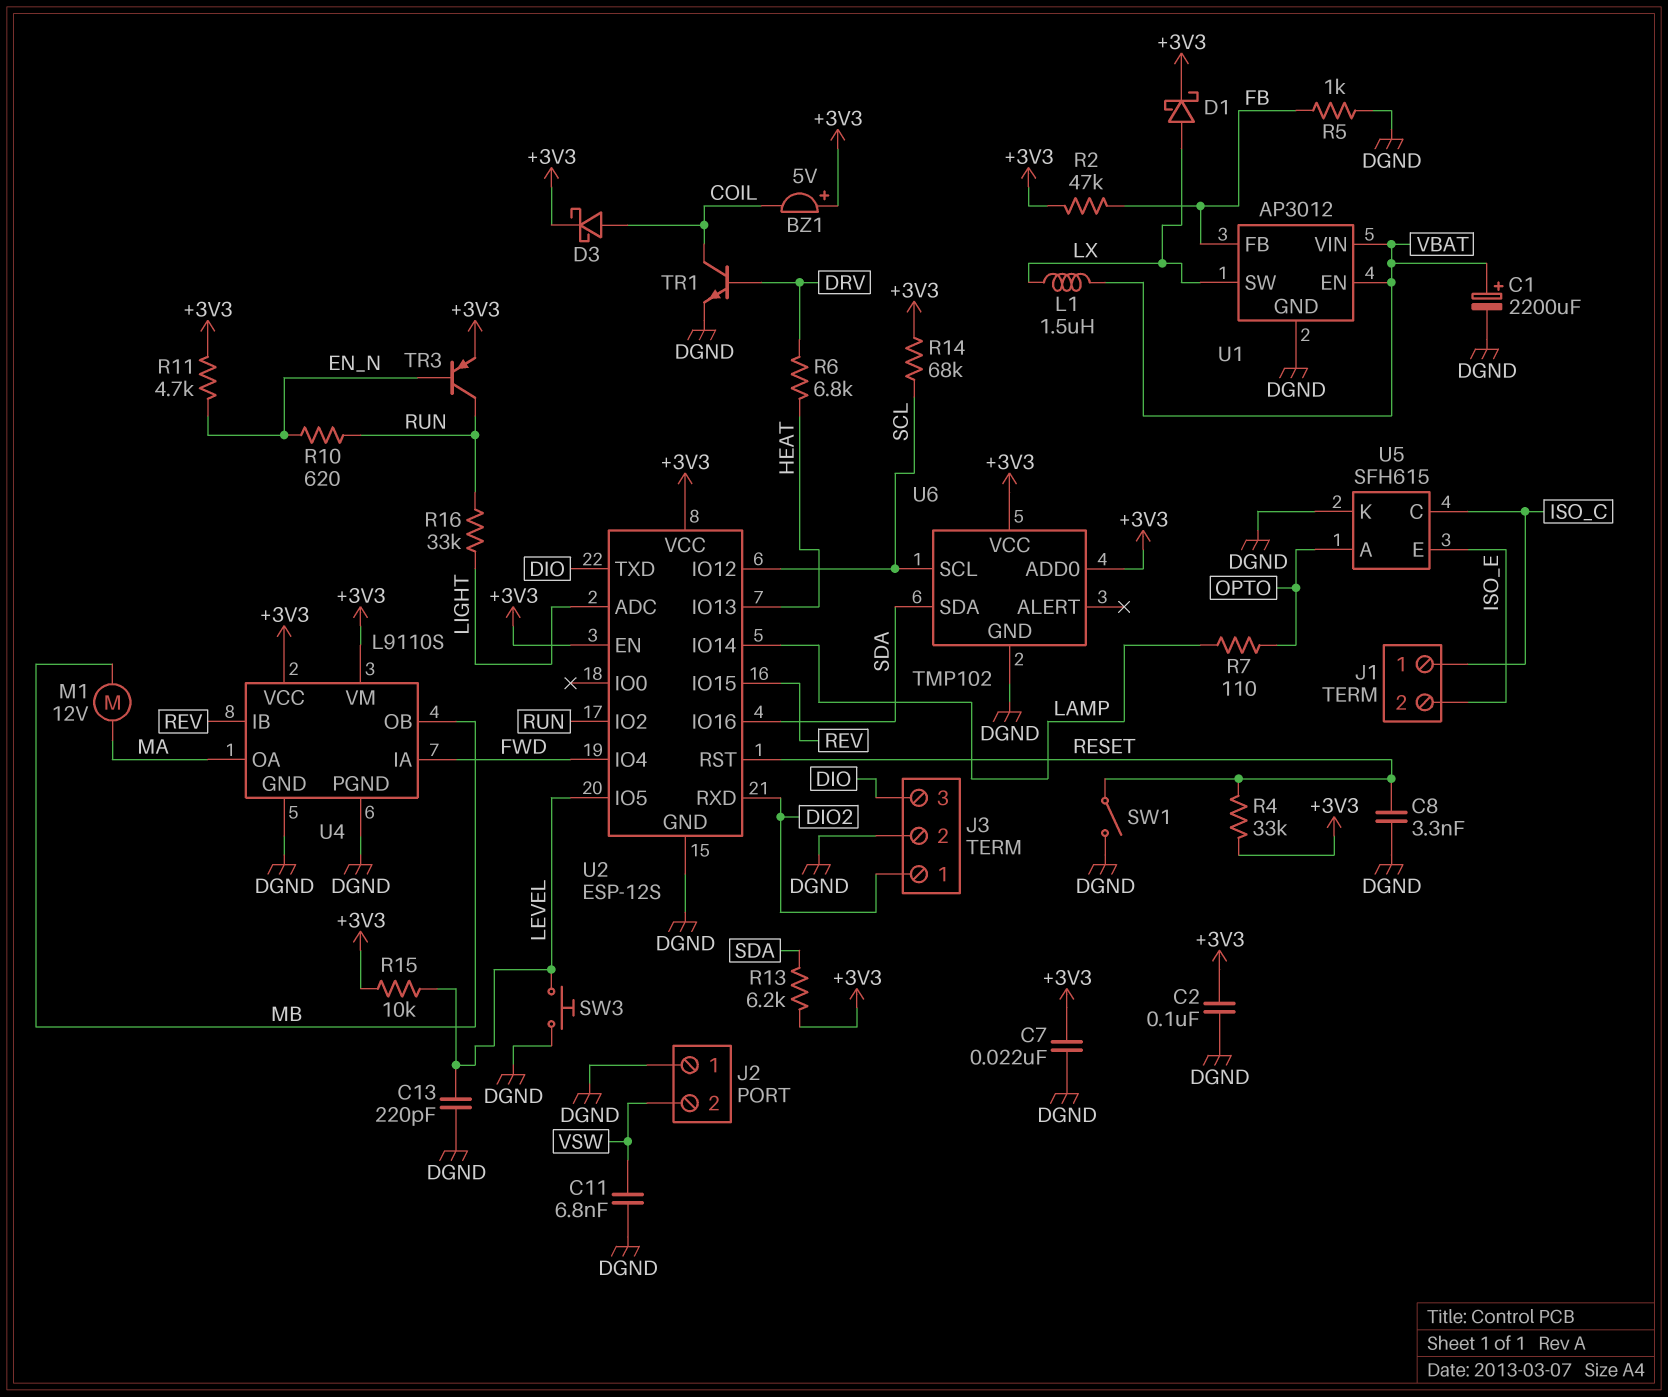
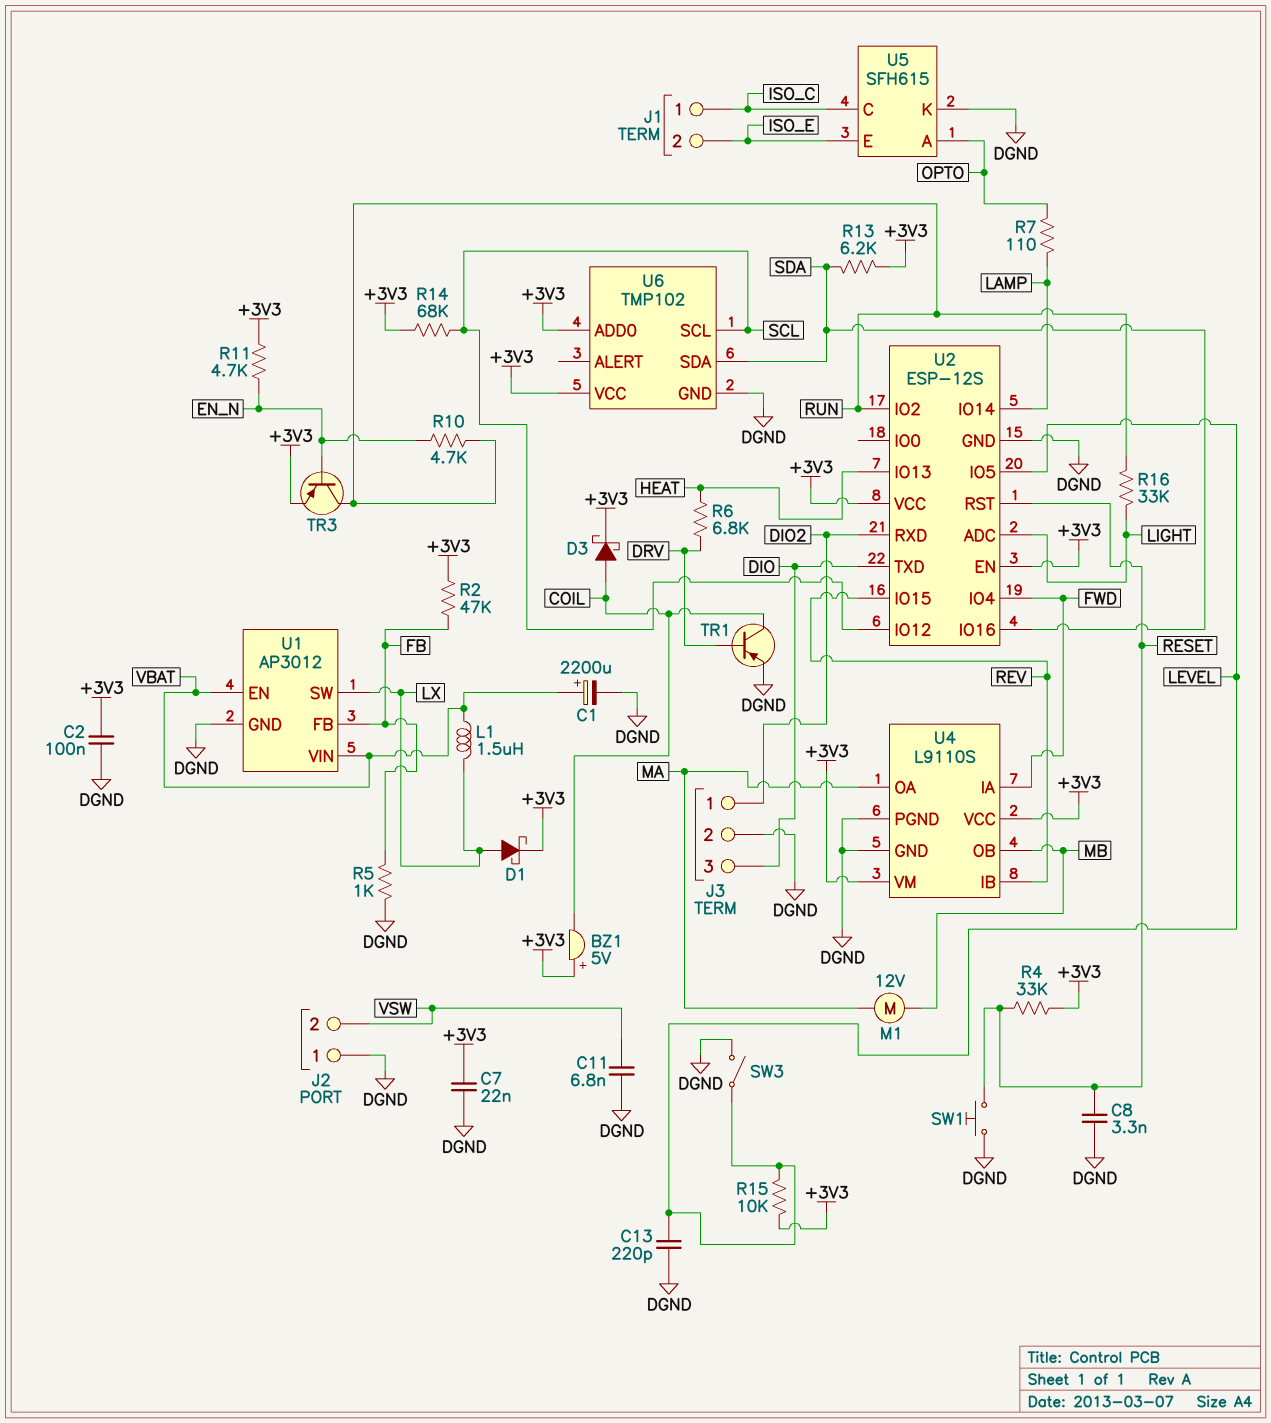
R10: 620 (EN_N, RUN) -> 4.7k (EN_N, RUN)
SW1: switch (DGND, RESET) -> button (DGND, RESET)
SW3: button (DGND, LEVEL) -> switch (DGND, LEVEL)
TR1: NPN (B DRV, C COIL, E DGND) -> PNP (B DRV, C COIL, E DGND)

